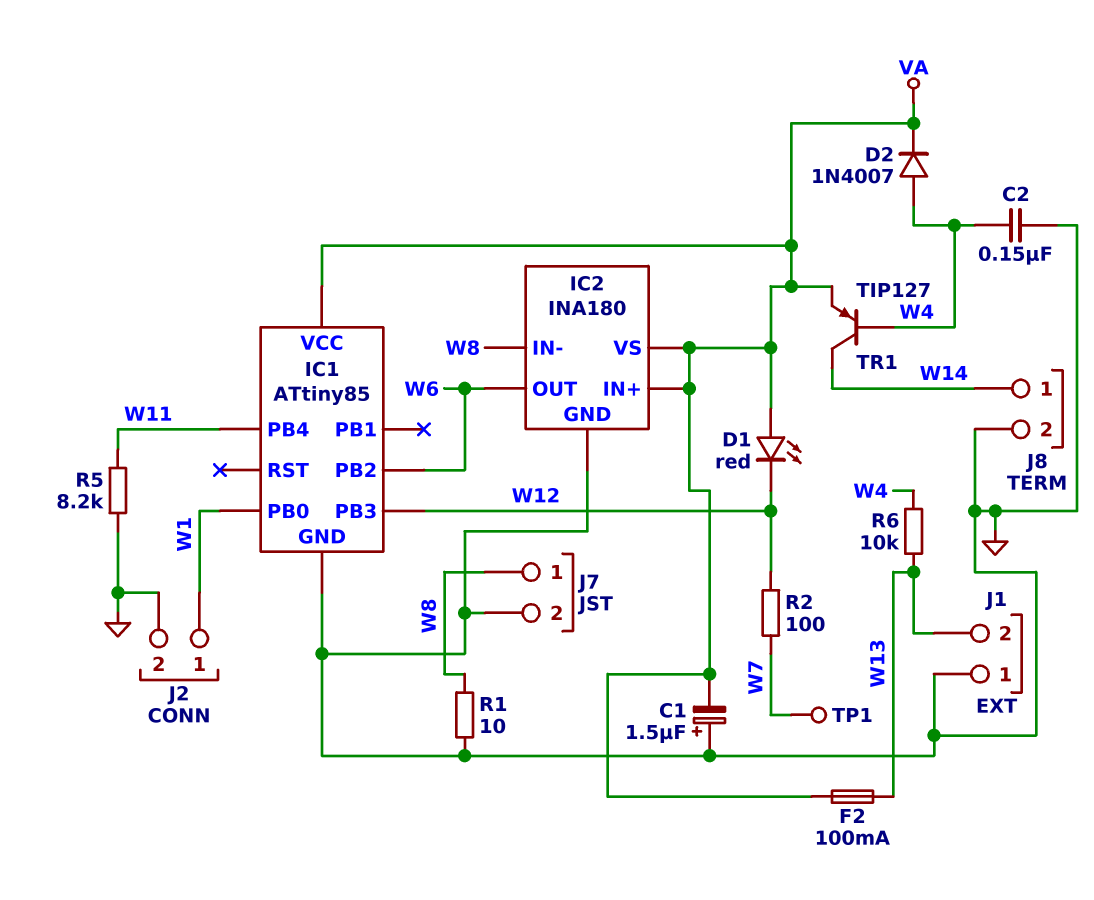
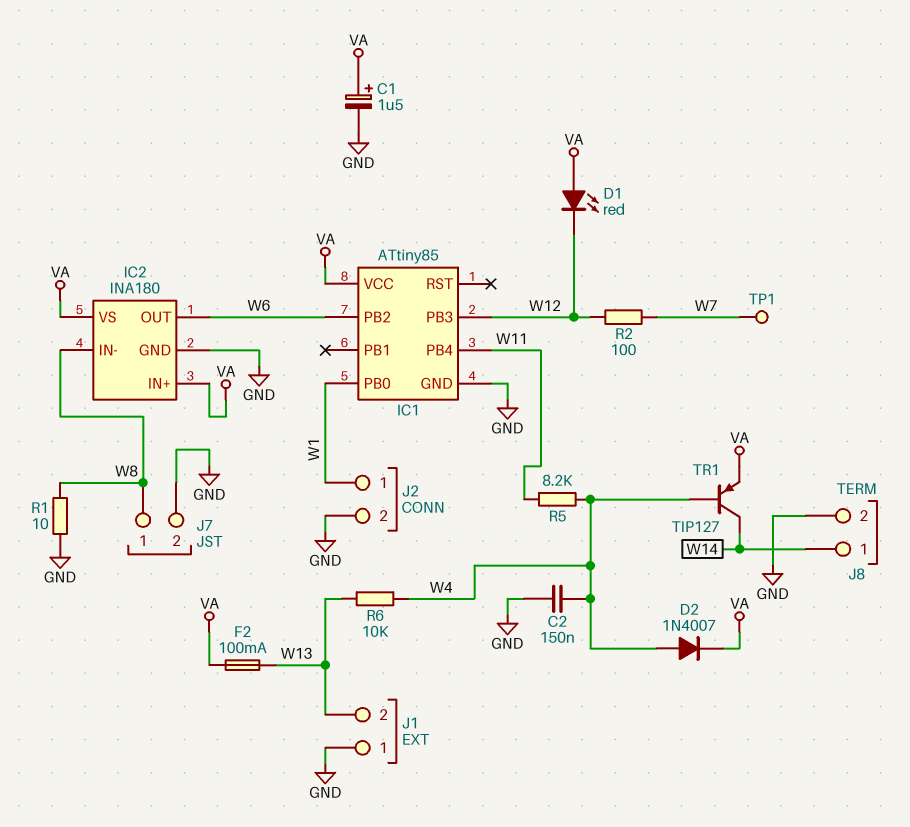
C1: 1.5uF (plus GND, minus VA) -> 1.5uF (plus VA, minus GND)
R5: 8.2k (GND, W11) -> 8.2k (W4, W11)

